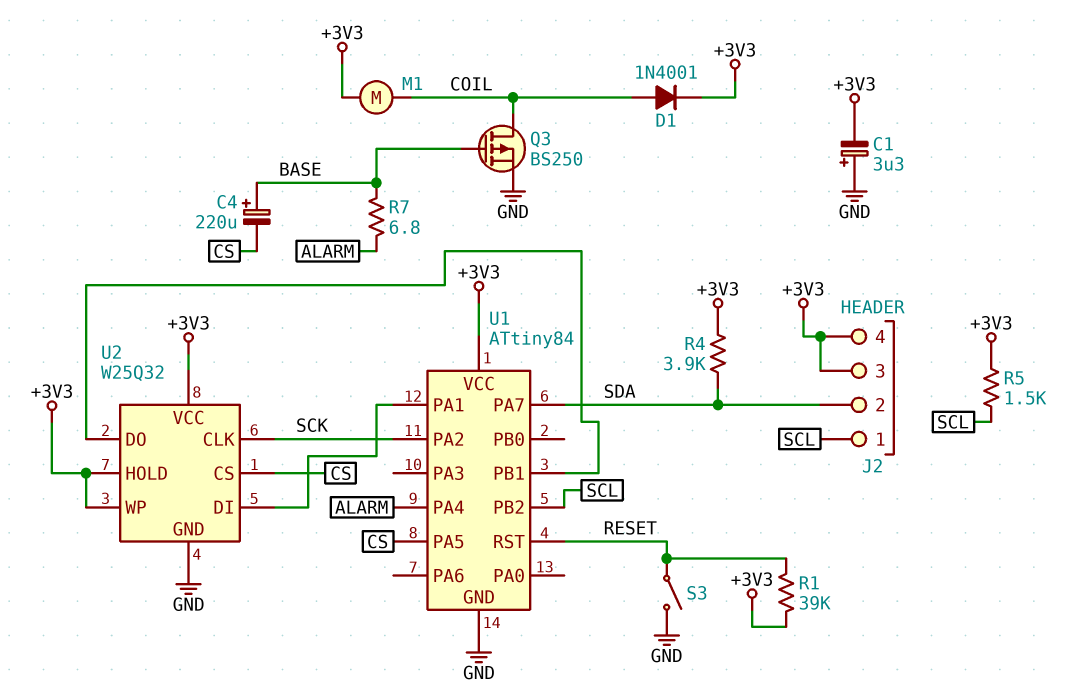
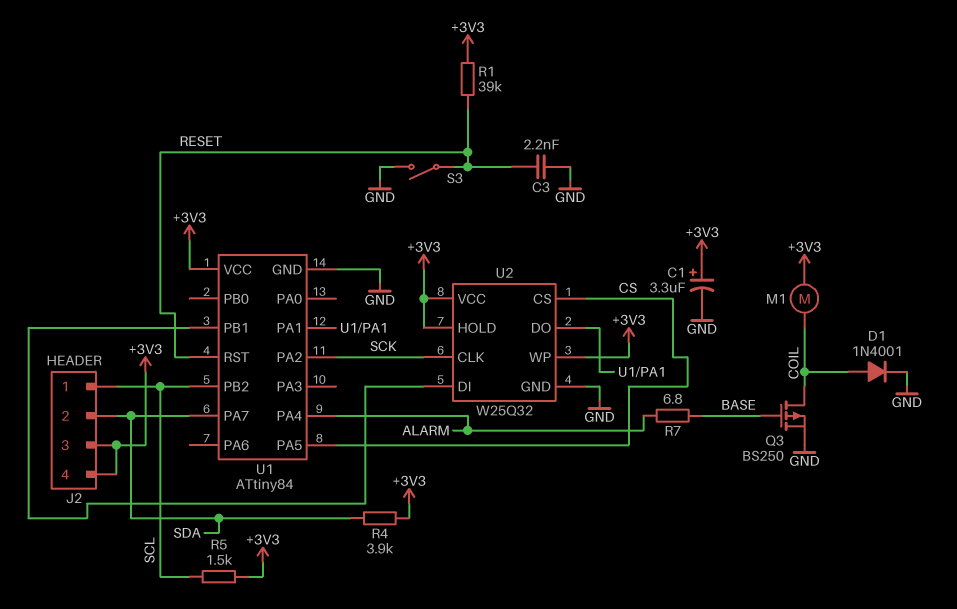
C1: 3.3uF (plus GND, minus +3V3) -> 3.3uF (plus +3V3, minus GND)
C3: none -> 2.2nF (GND, RESET)
C4: 220uF (plus BASE, minus CS) -> none
D1: diode 1N4001 (A COIL, K +3V3) -> diode 1N4001 (A COIL, K GND)
U2 pin DI: U1/PA1 -> U1/PB1
U2 pin DO: U1/PB1 -> U1/PA1

